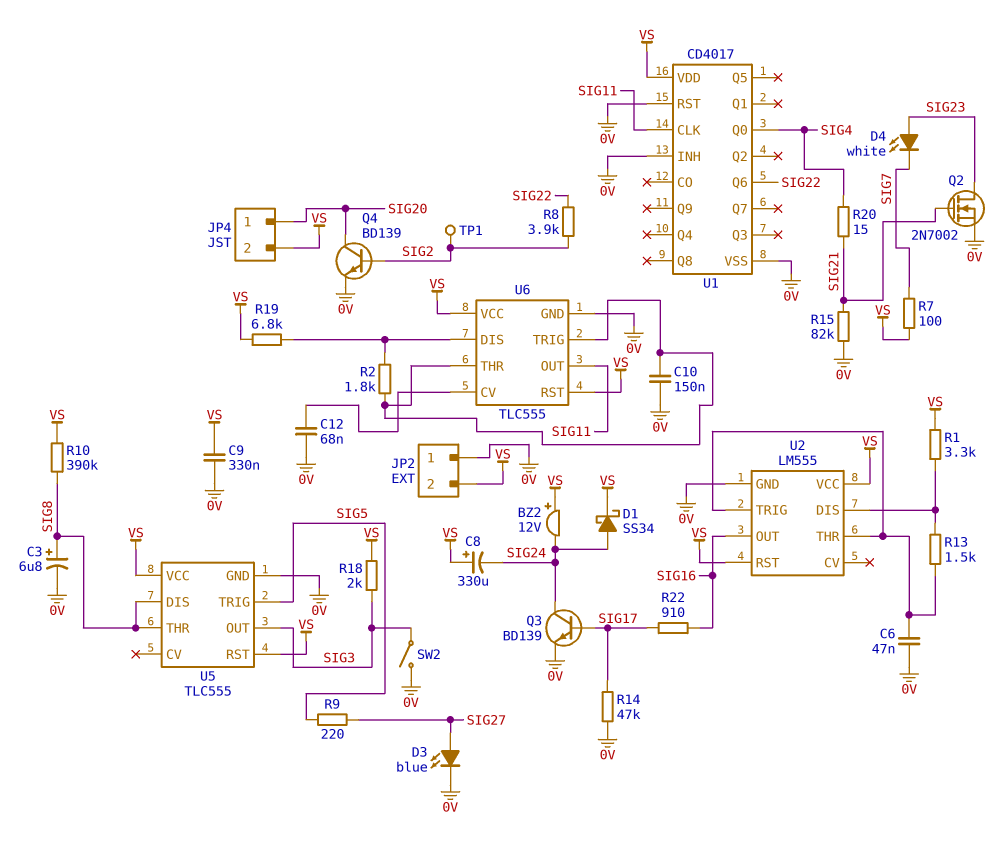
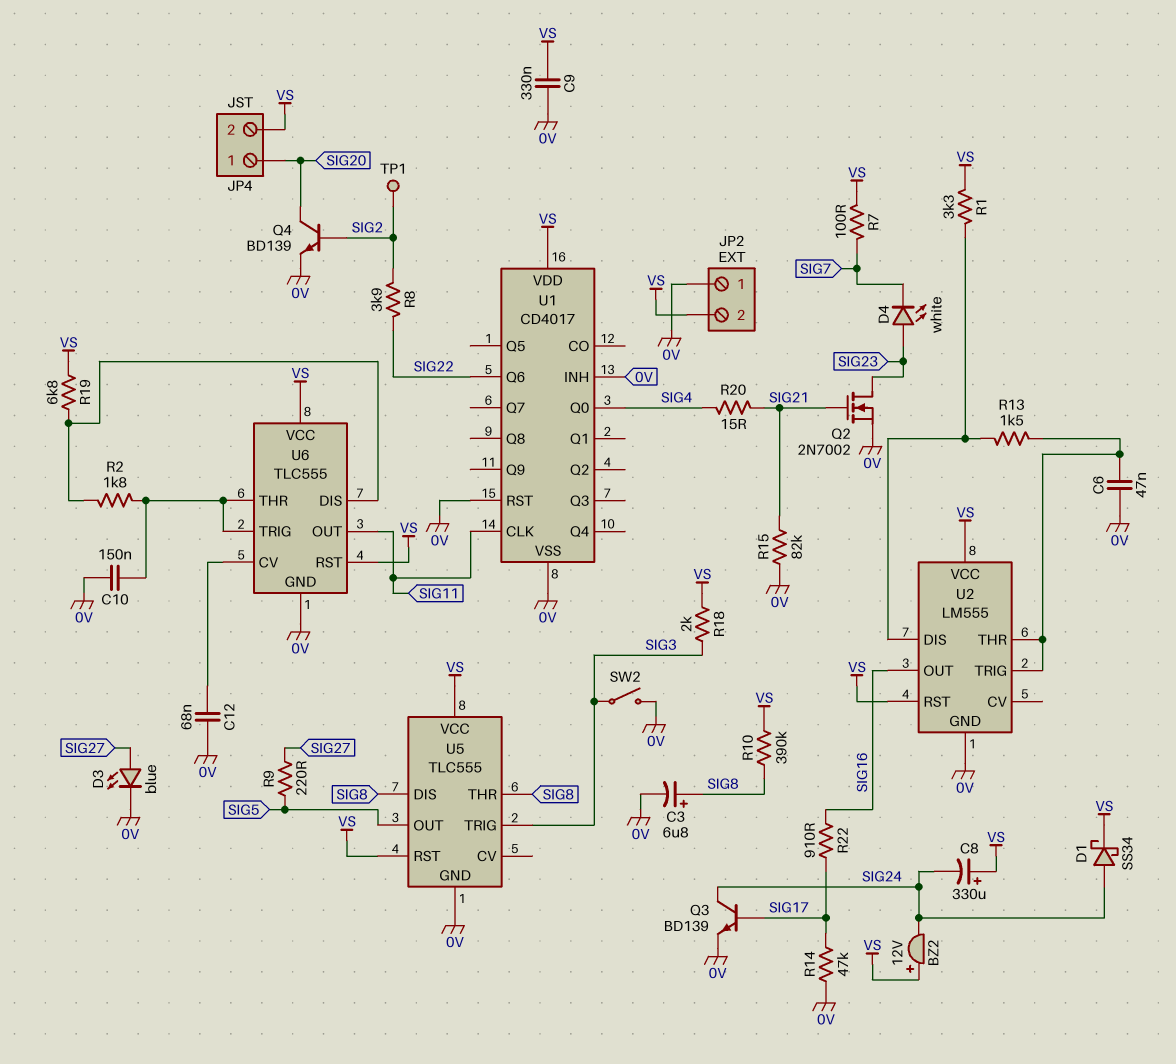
U5 pin OUT: SIG3 -> SIG5
U5 pin TRIG: SIG5 -> SIG3

